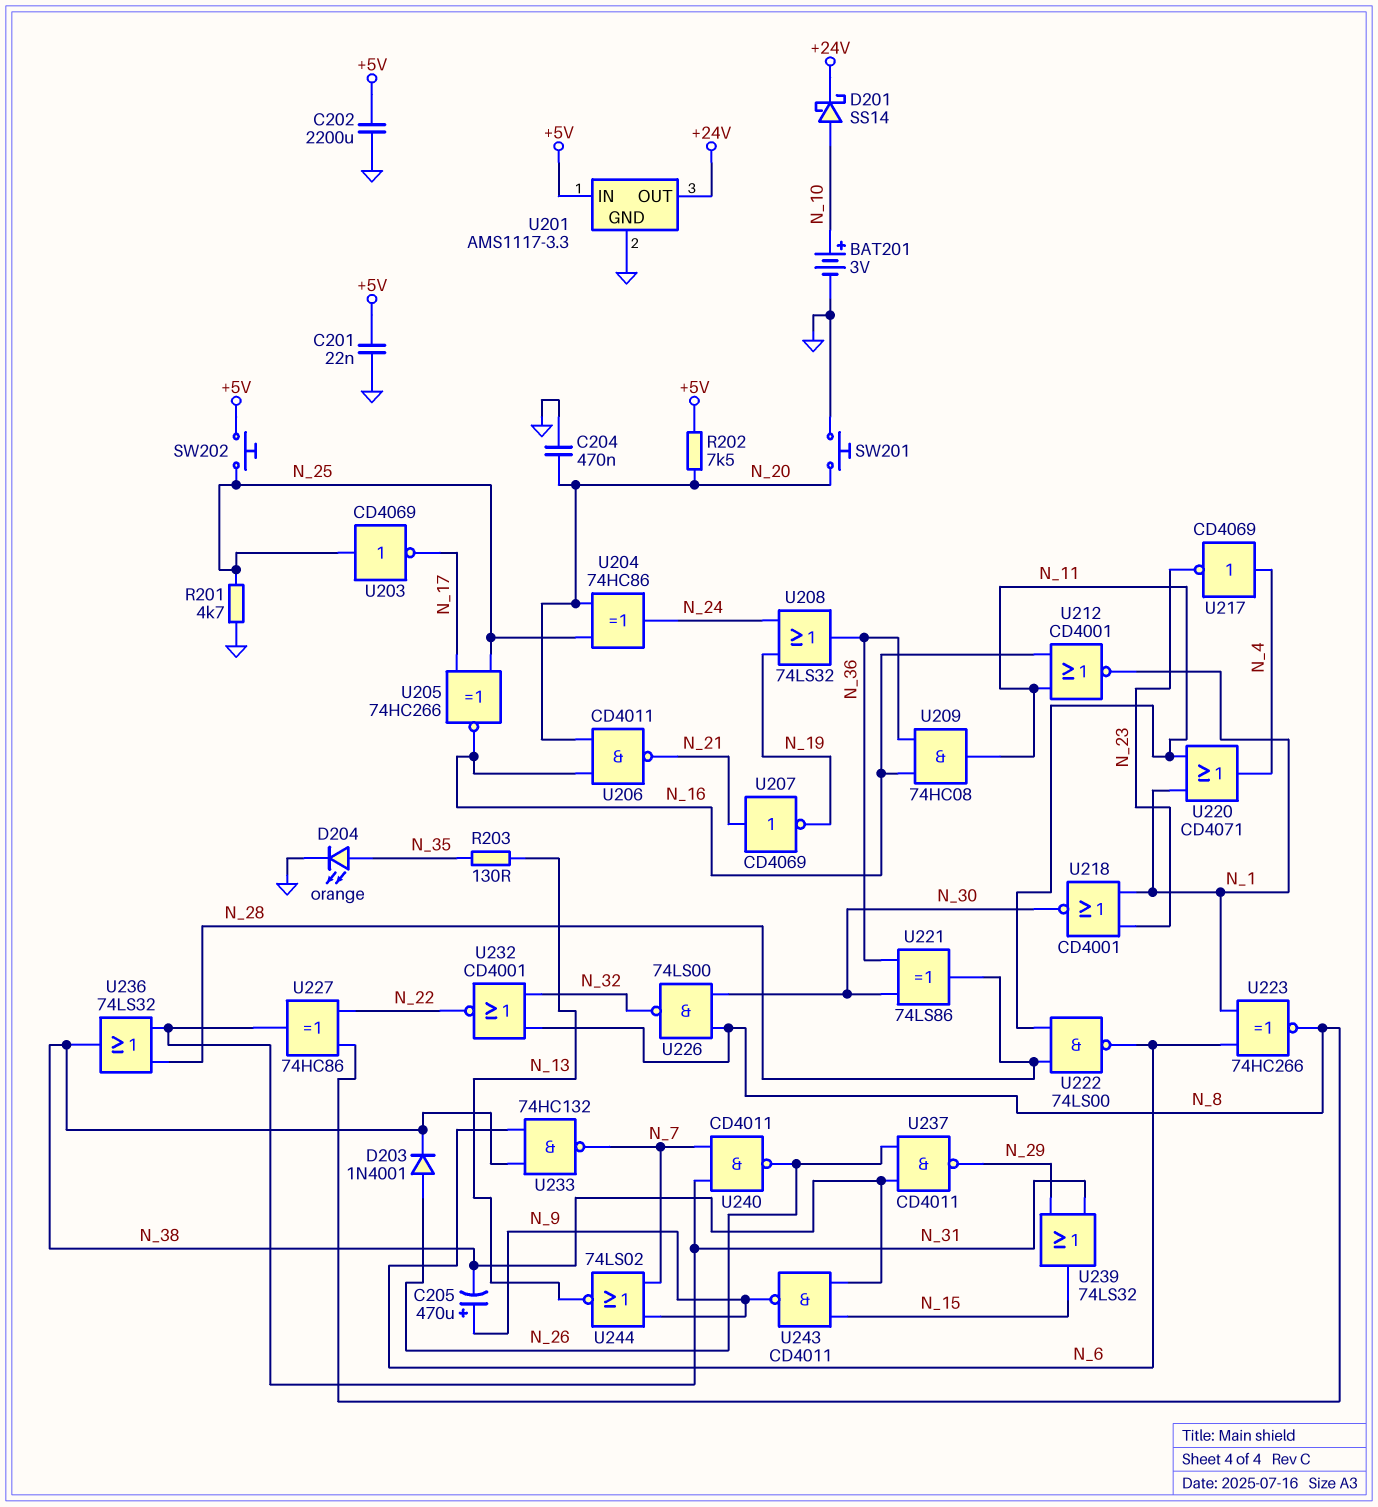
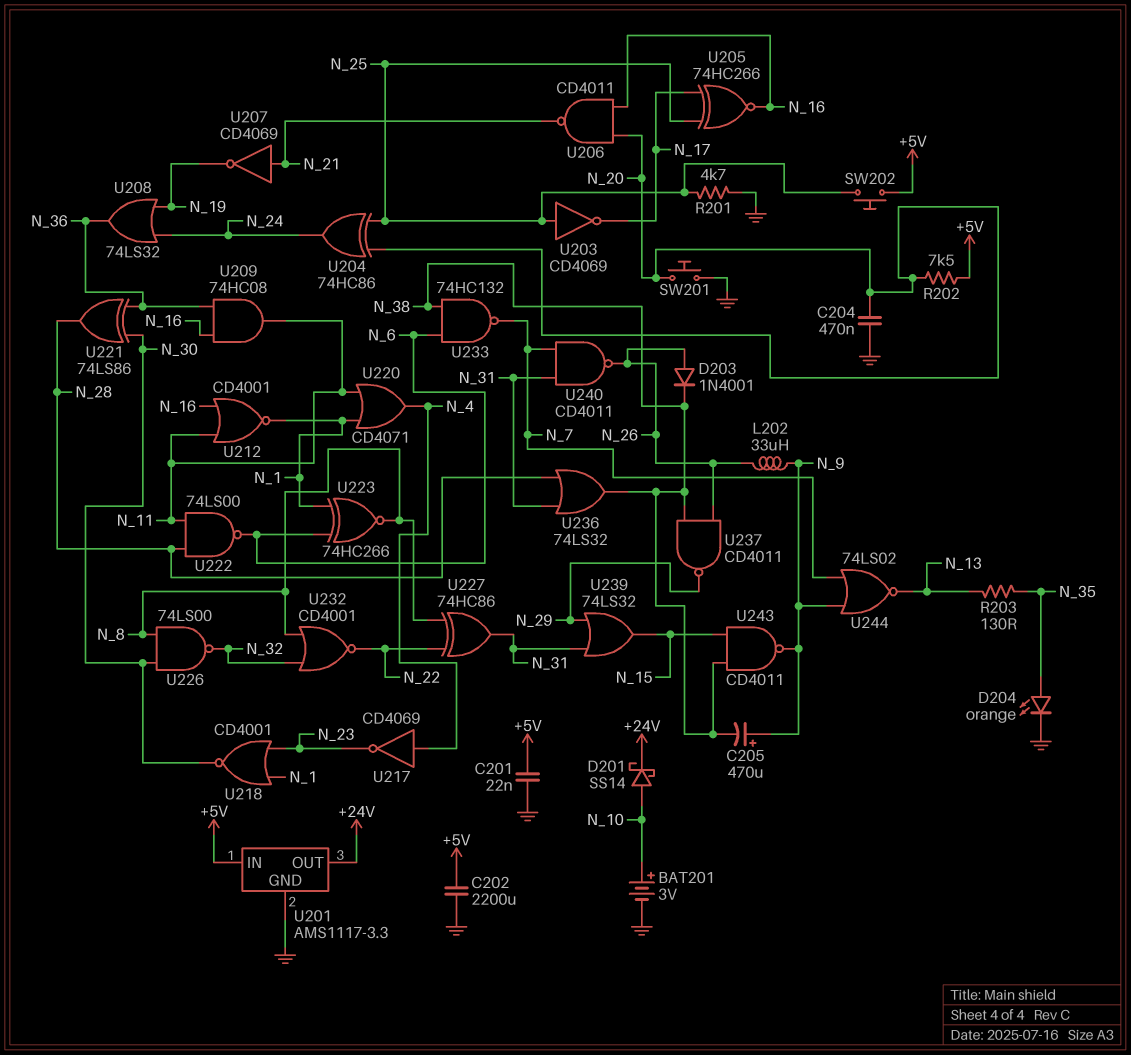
L202: none -> 33uH (N_9, N_26)

